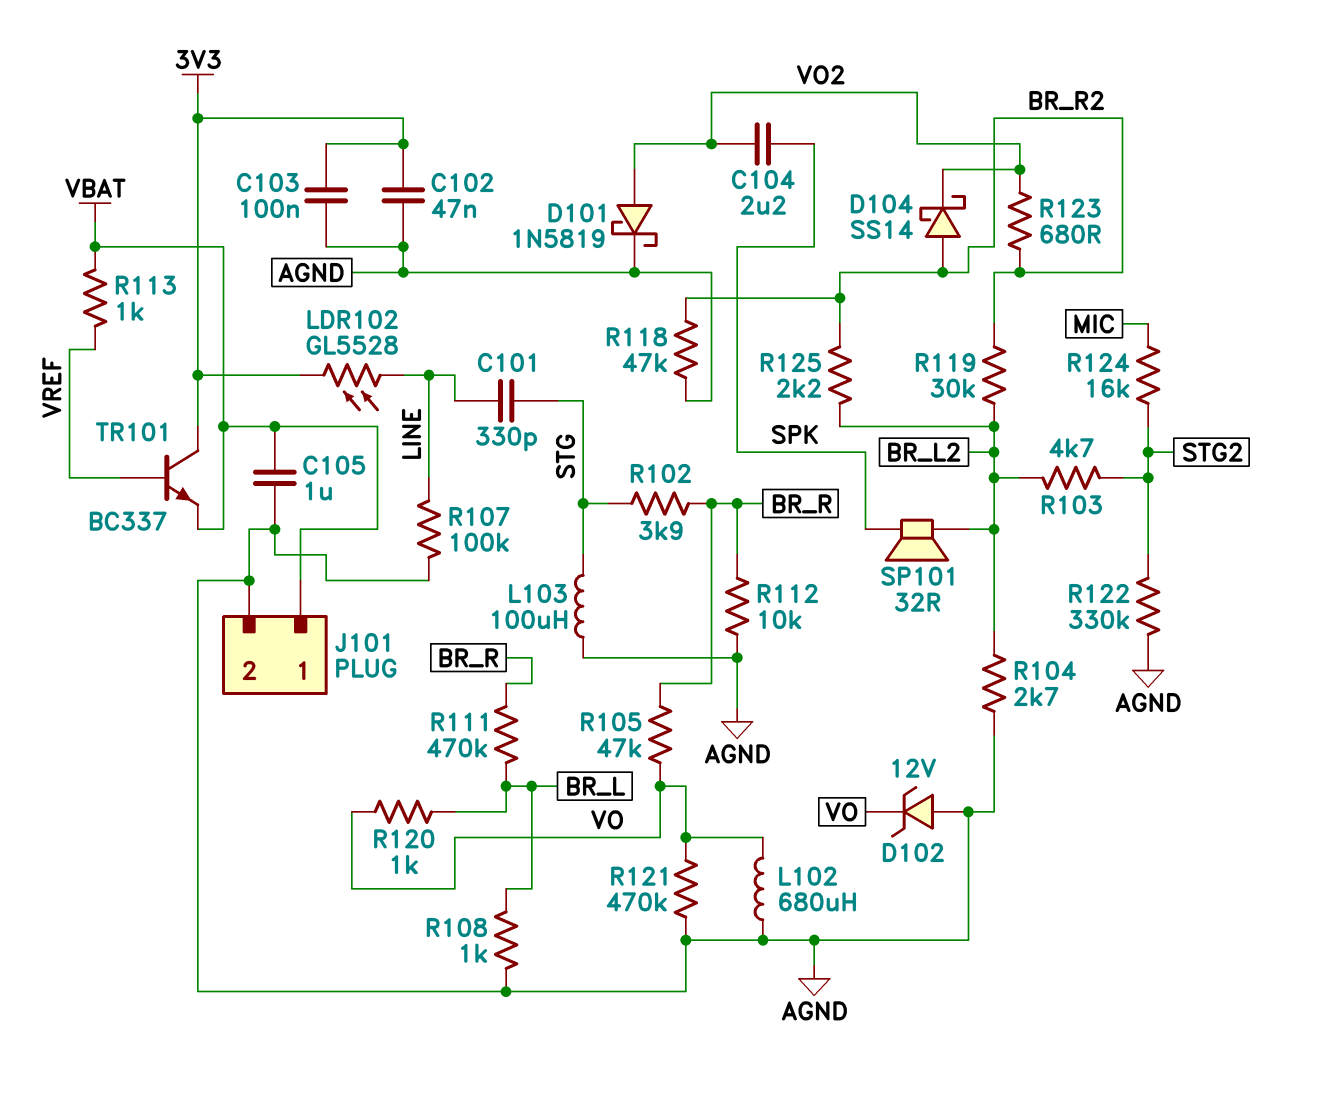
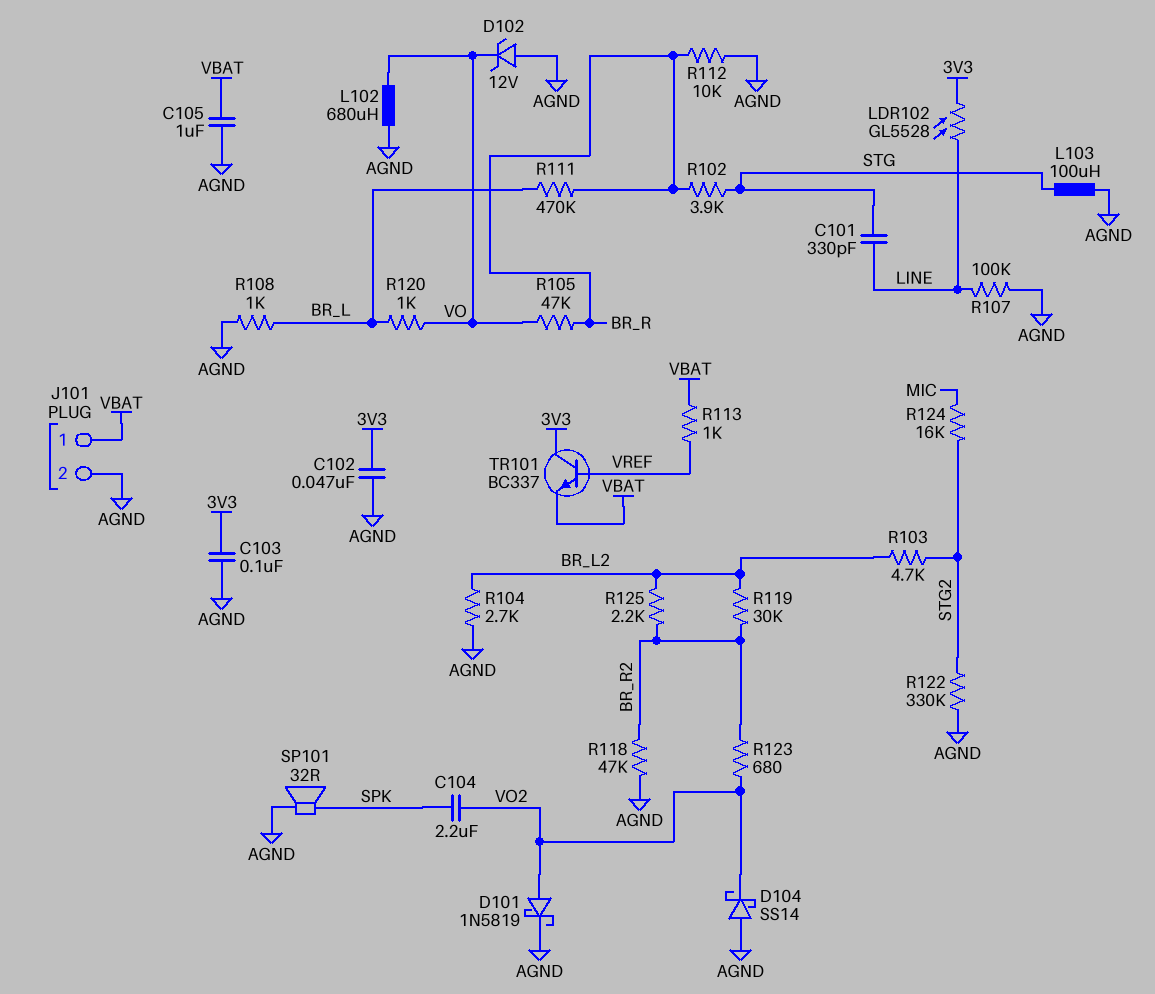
D104: schottky SS14 (A BR_R2, K VO2) -> schottky SS14 (A AGND, K VO2)
R121: 470k (AGND, VO) -> none
SP101: speaker 32R (BR_L2, SPK) -> speaker 32R (AGND, SPK)

